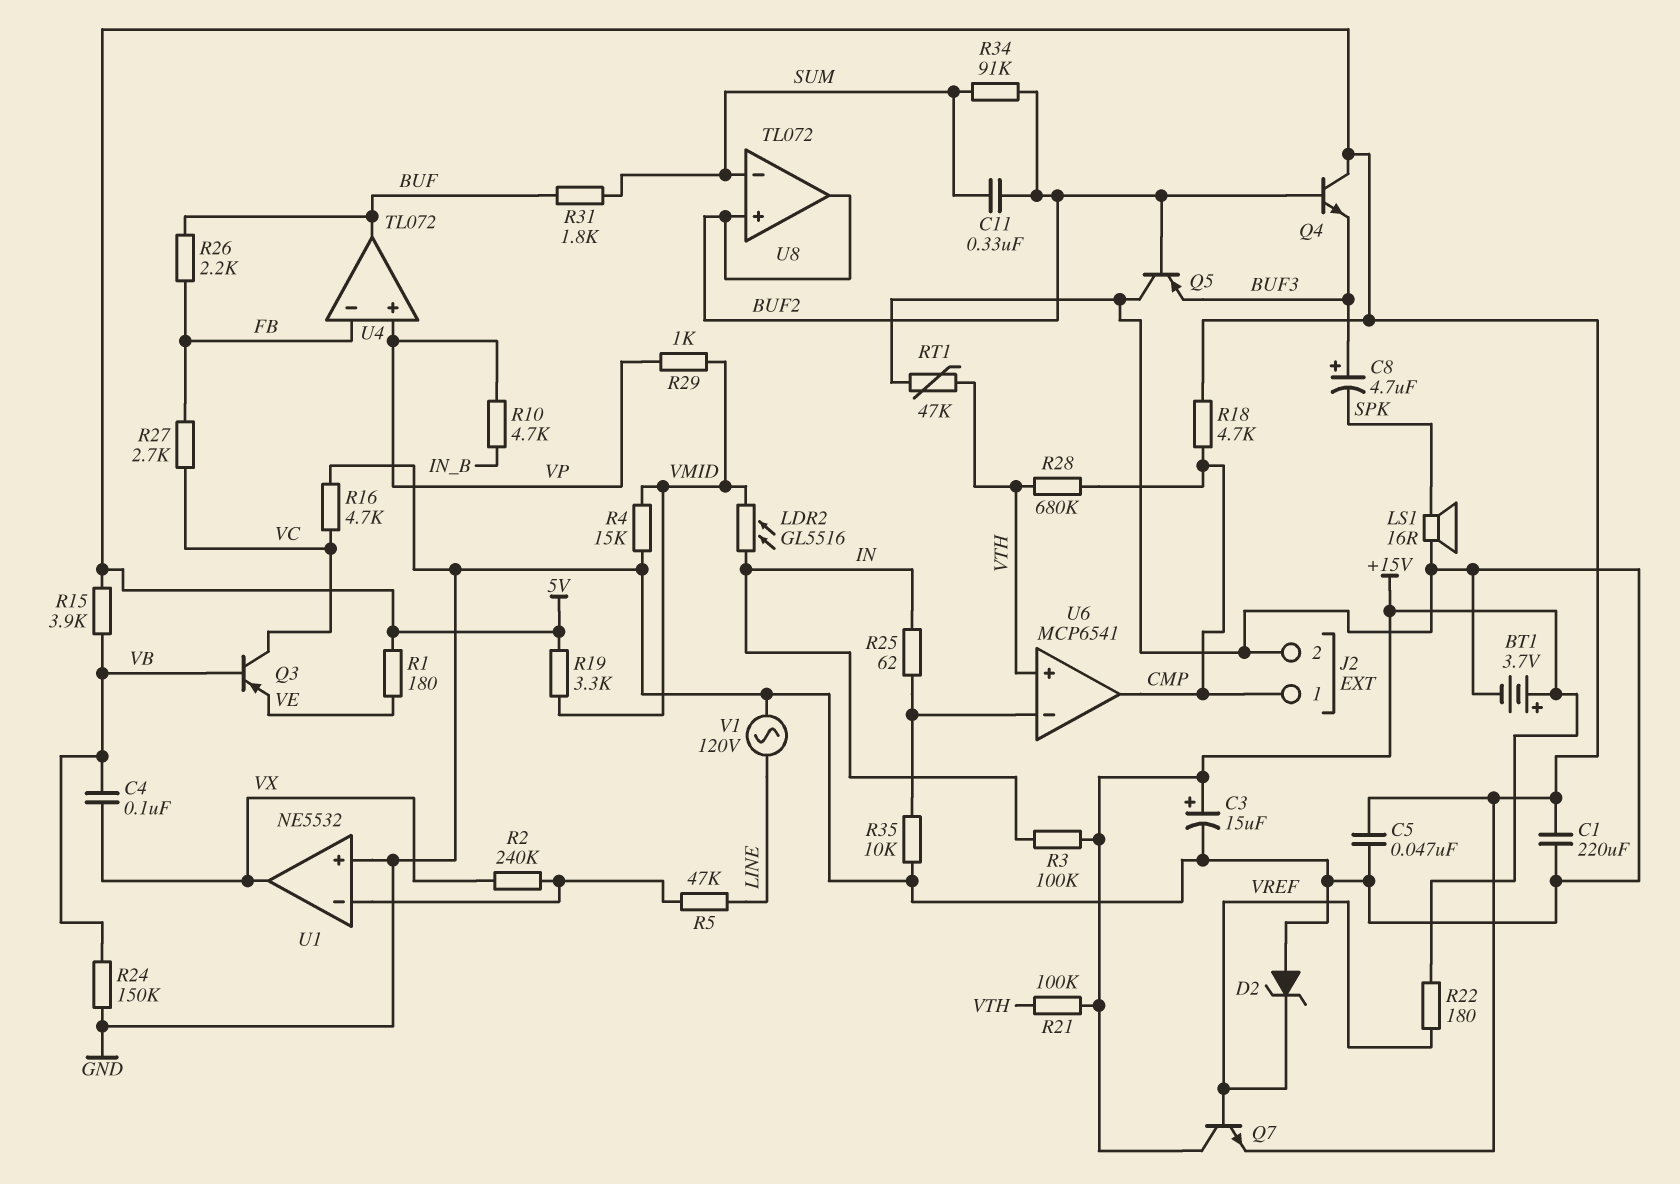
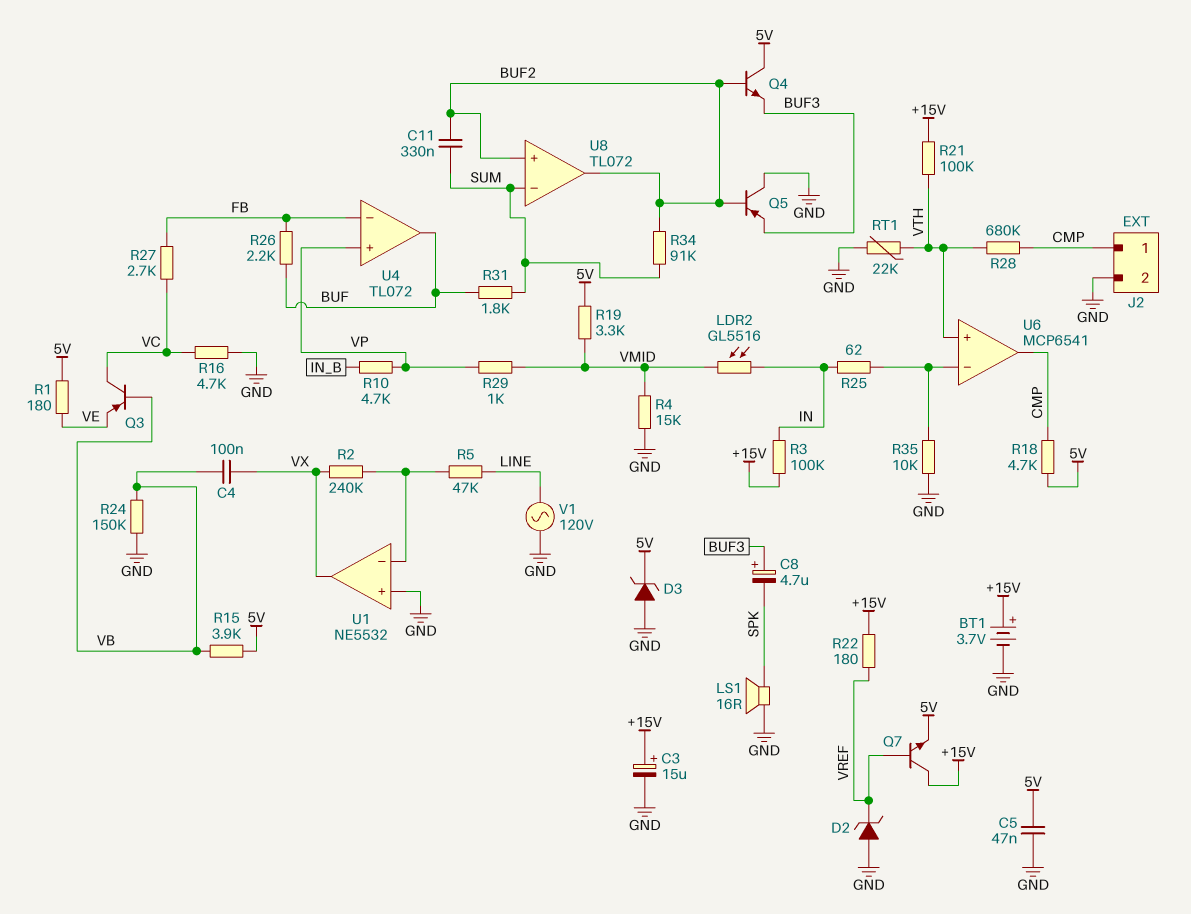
C1: 220uF (5V, GND) -> none
D3: none -> zener (A GND, K 5V)
RT1: 47k (GND, VTH) -> 22k (GND, VTH)

